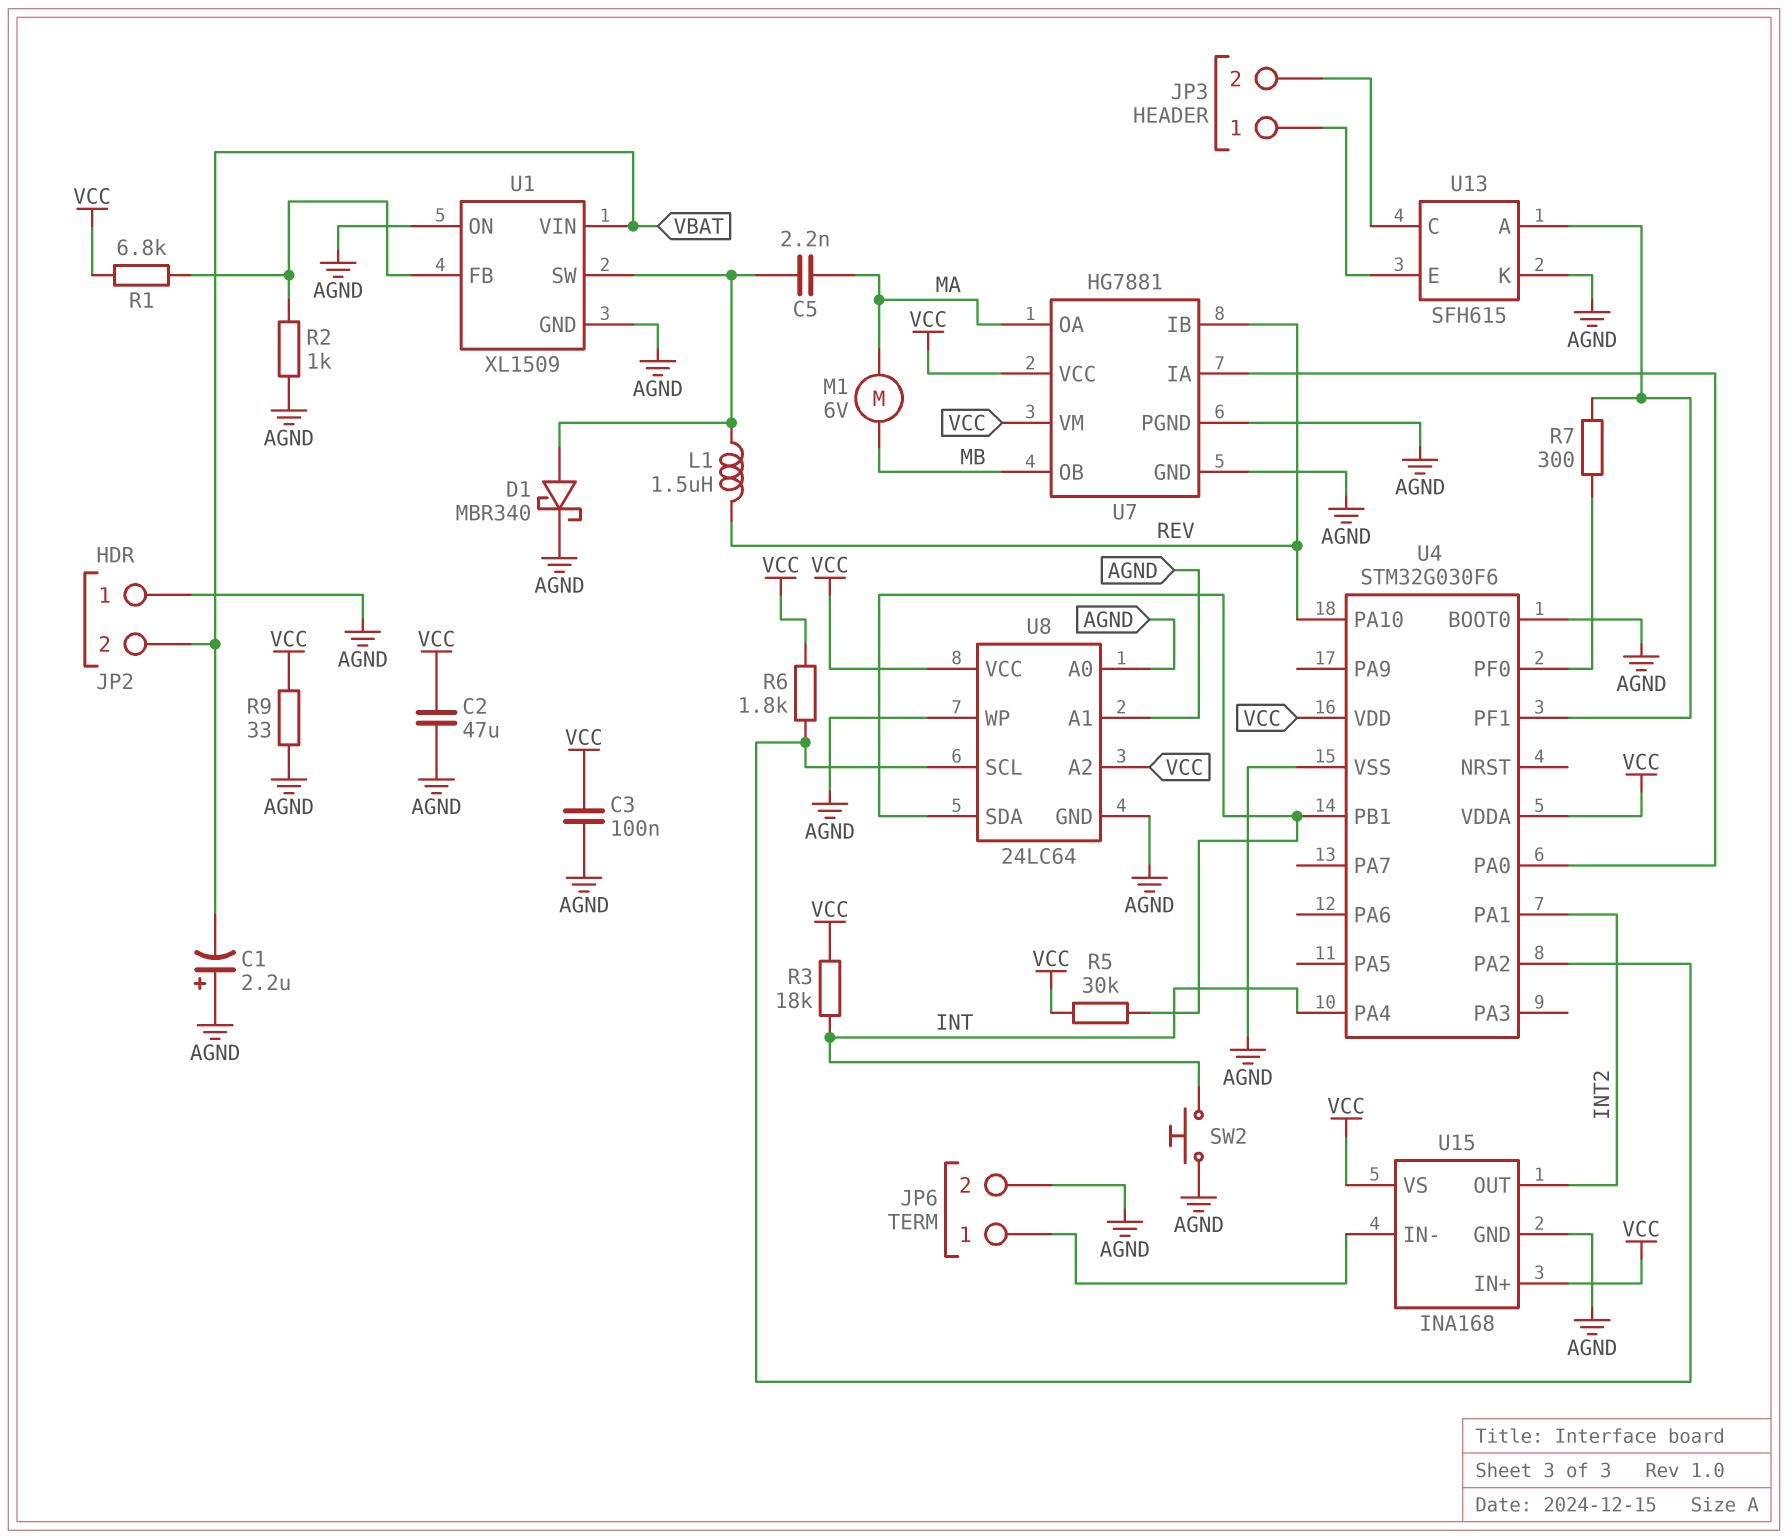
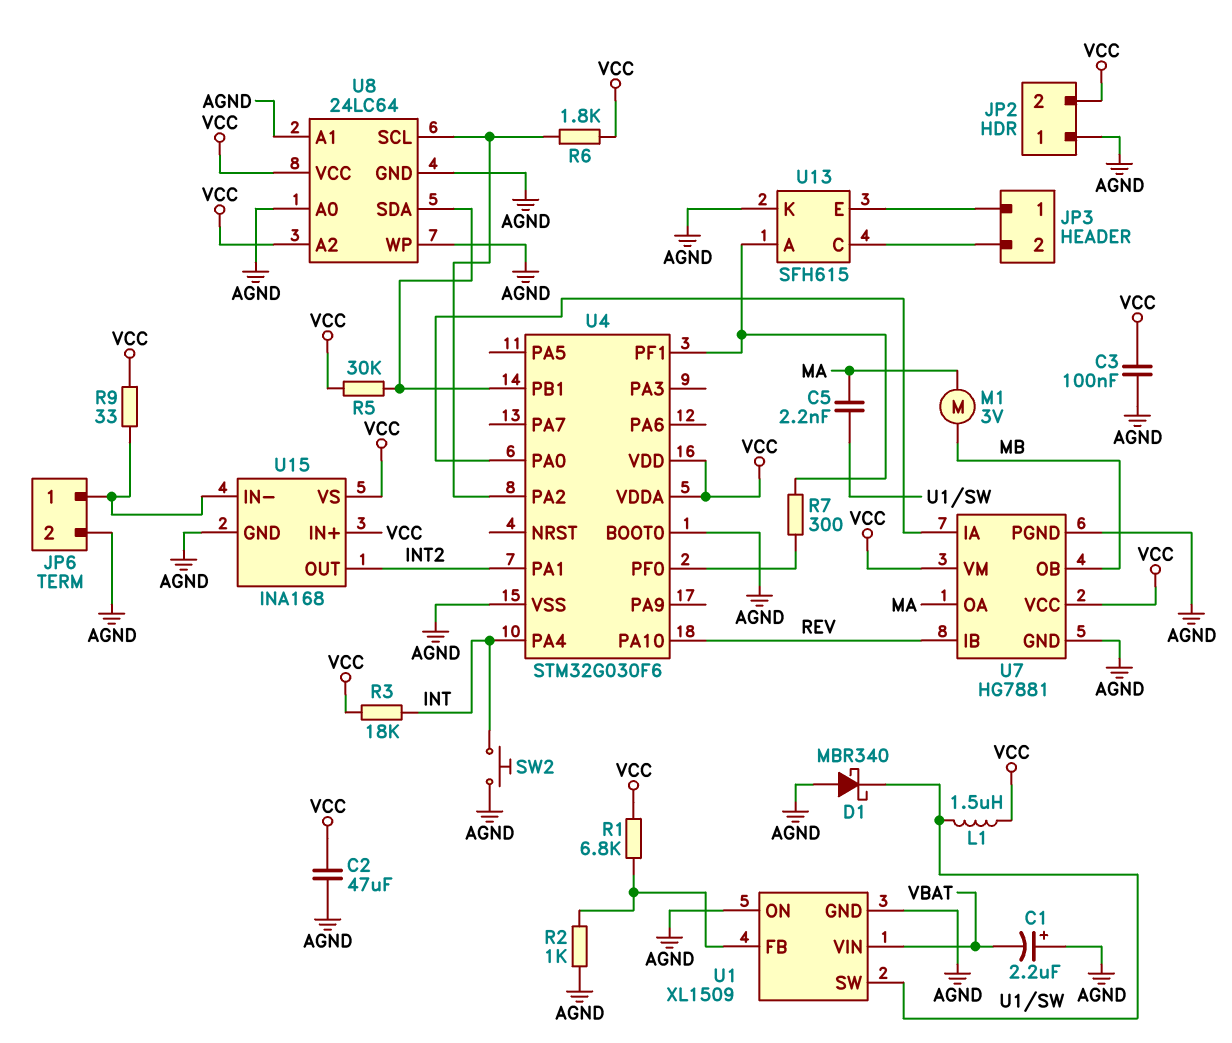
D1: schottky MBR340 (A U1/SW, K AGND) -> schottky MBR340 (A AGND, K U1/SW)
JP2 pin 2: VBAT -> VCC
L1: 1.5uH (REV, U1/SW) -> 1.5uH (U1/SW, VCC)
M1: motor 6V (MA, MB) -> motor 3V (MA, MB)
R9: 33 (AGND, VCC) -> 33 (JP6/1, VCC)

